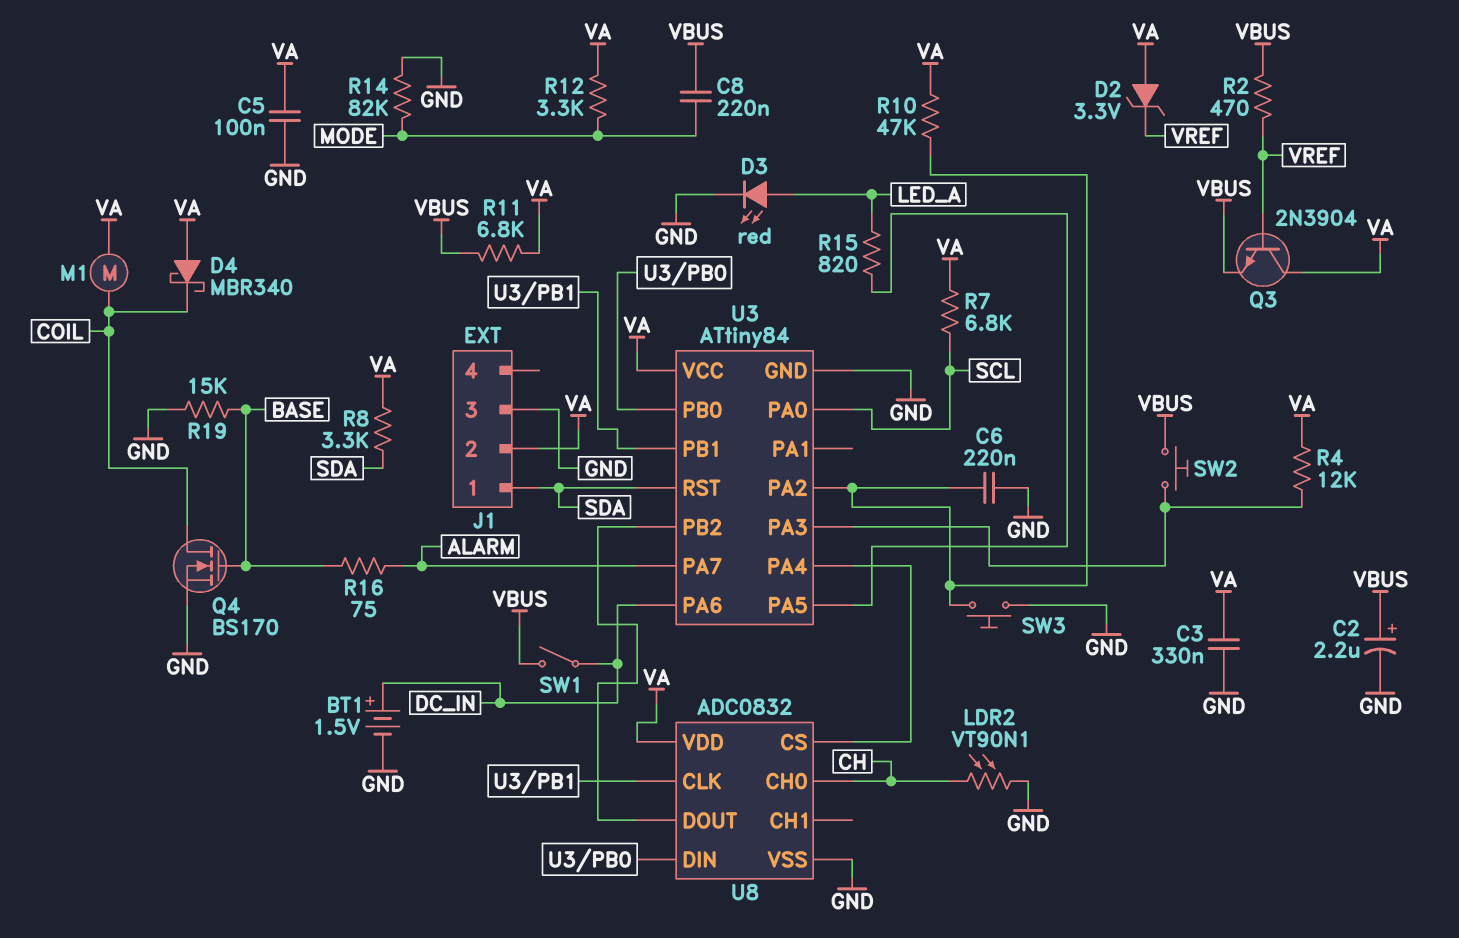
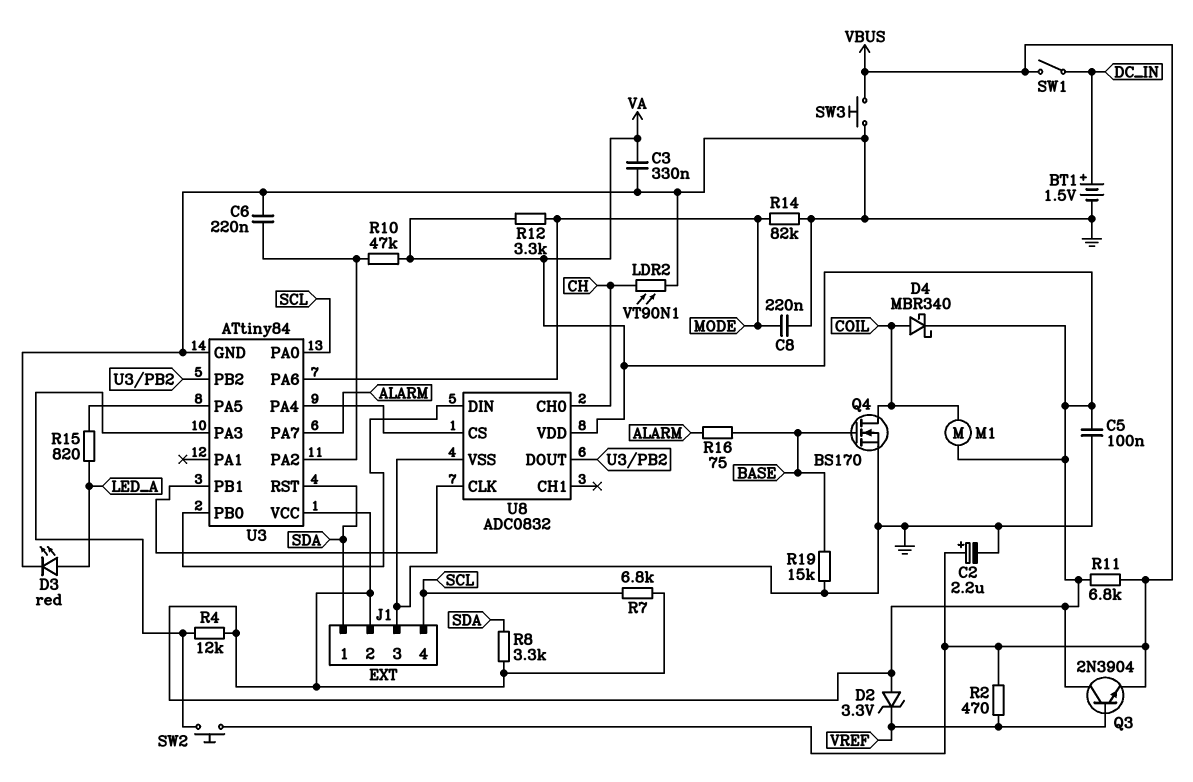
C8: 220nF (MODE, VBUS) -> 220nF (GND, MODE)
D4: schottky MBR340 (A VA, K COIL) -> schottky MBR340 (A COIL, K VA)
J1 pin 4: none -> SCL
SW3: button (GND, U3/PA2) -> button (GND, VBUS)
U3 pin PA6: DC_IN -> MODE

